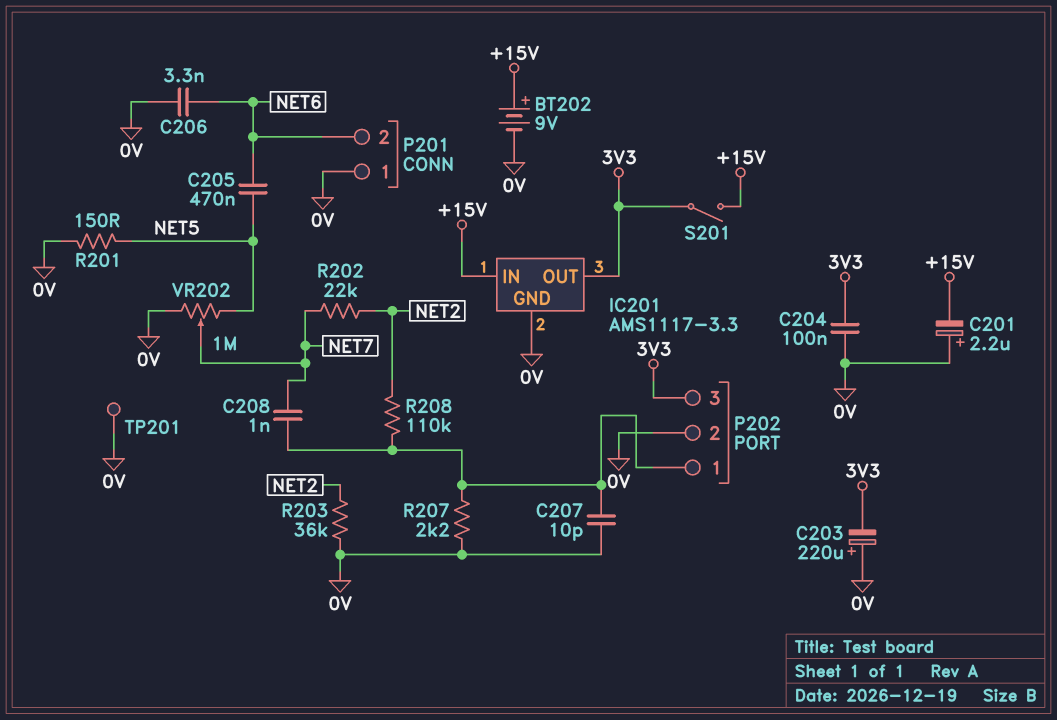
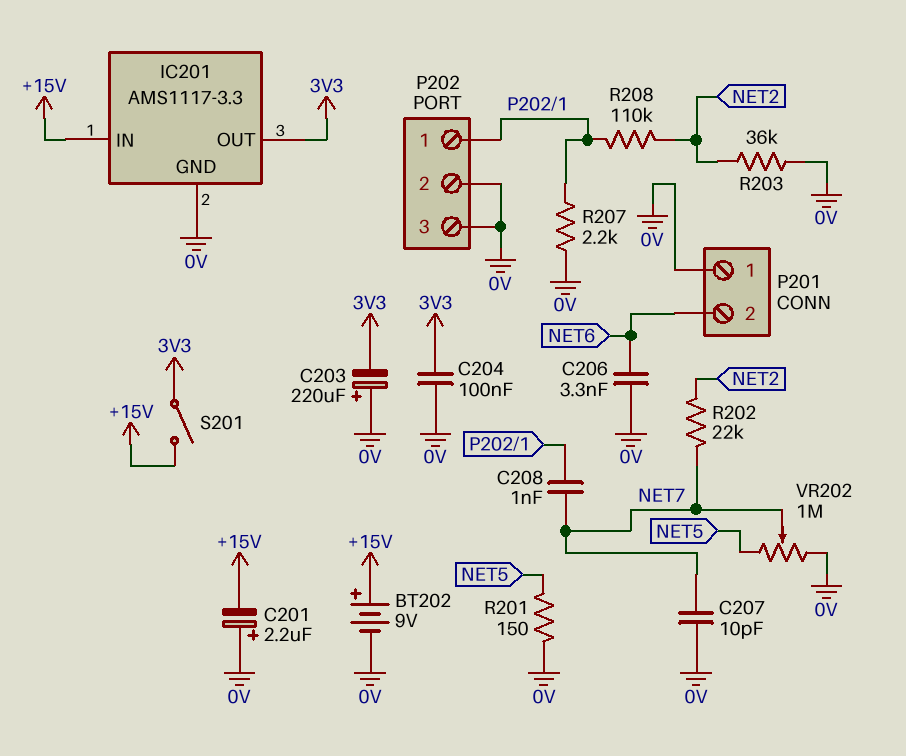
C205: 470nF (NET5, NET6) -> none
C207: 10pF (0V, P202/1) -> 10pF (0V, NET7)
P202 pin 3: 3V3 -> 0V
TP201: test point (0V) -> none

